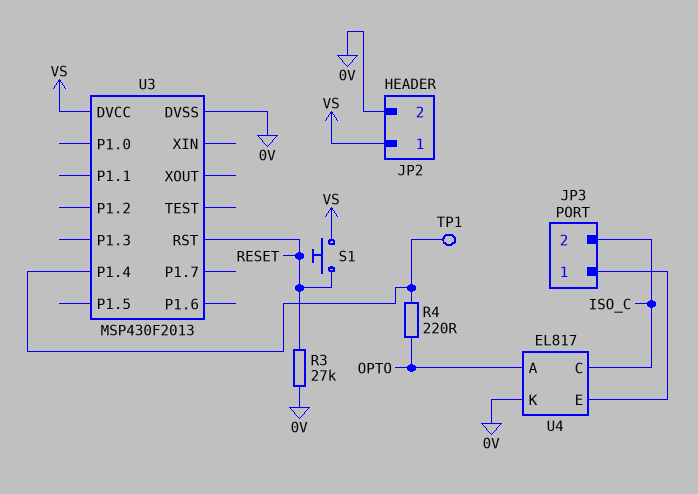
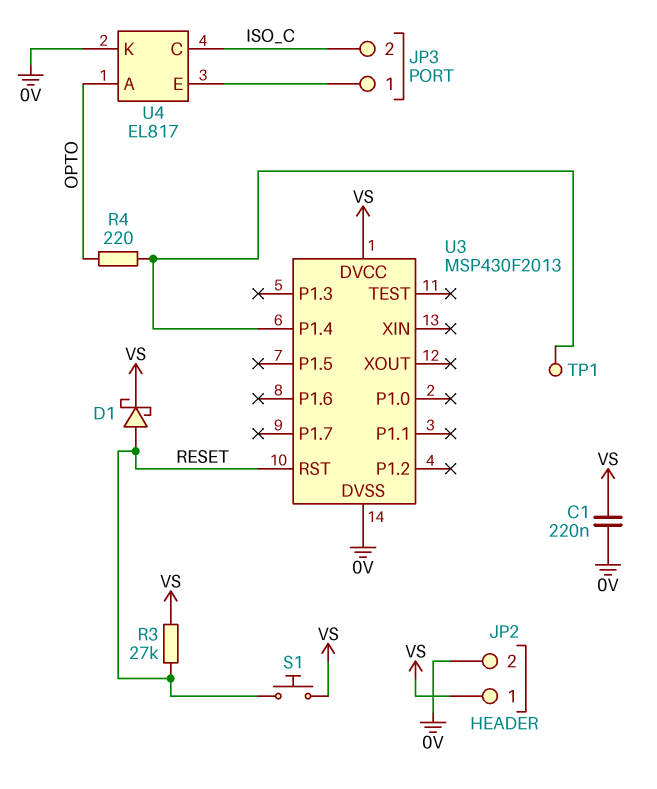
C1: none -> 220nF (0V, VS)
D1: none -> schottky (A RESET, K VS)
R3: 27k (0V, RESET) -> 27k (RESET, VS)

